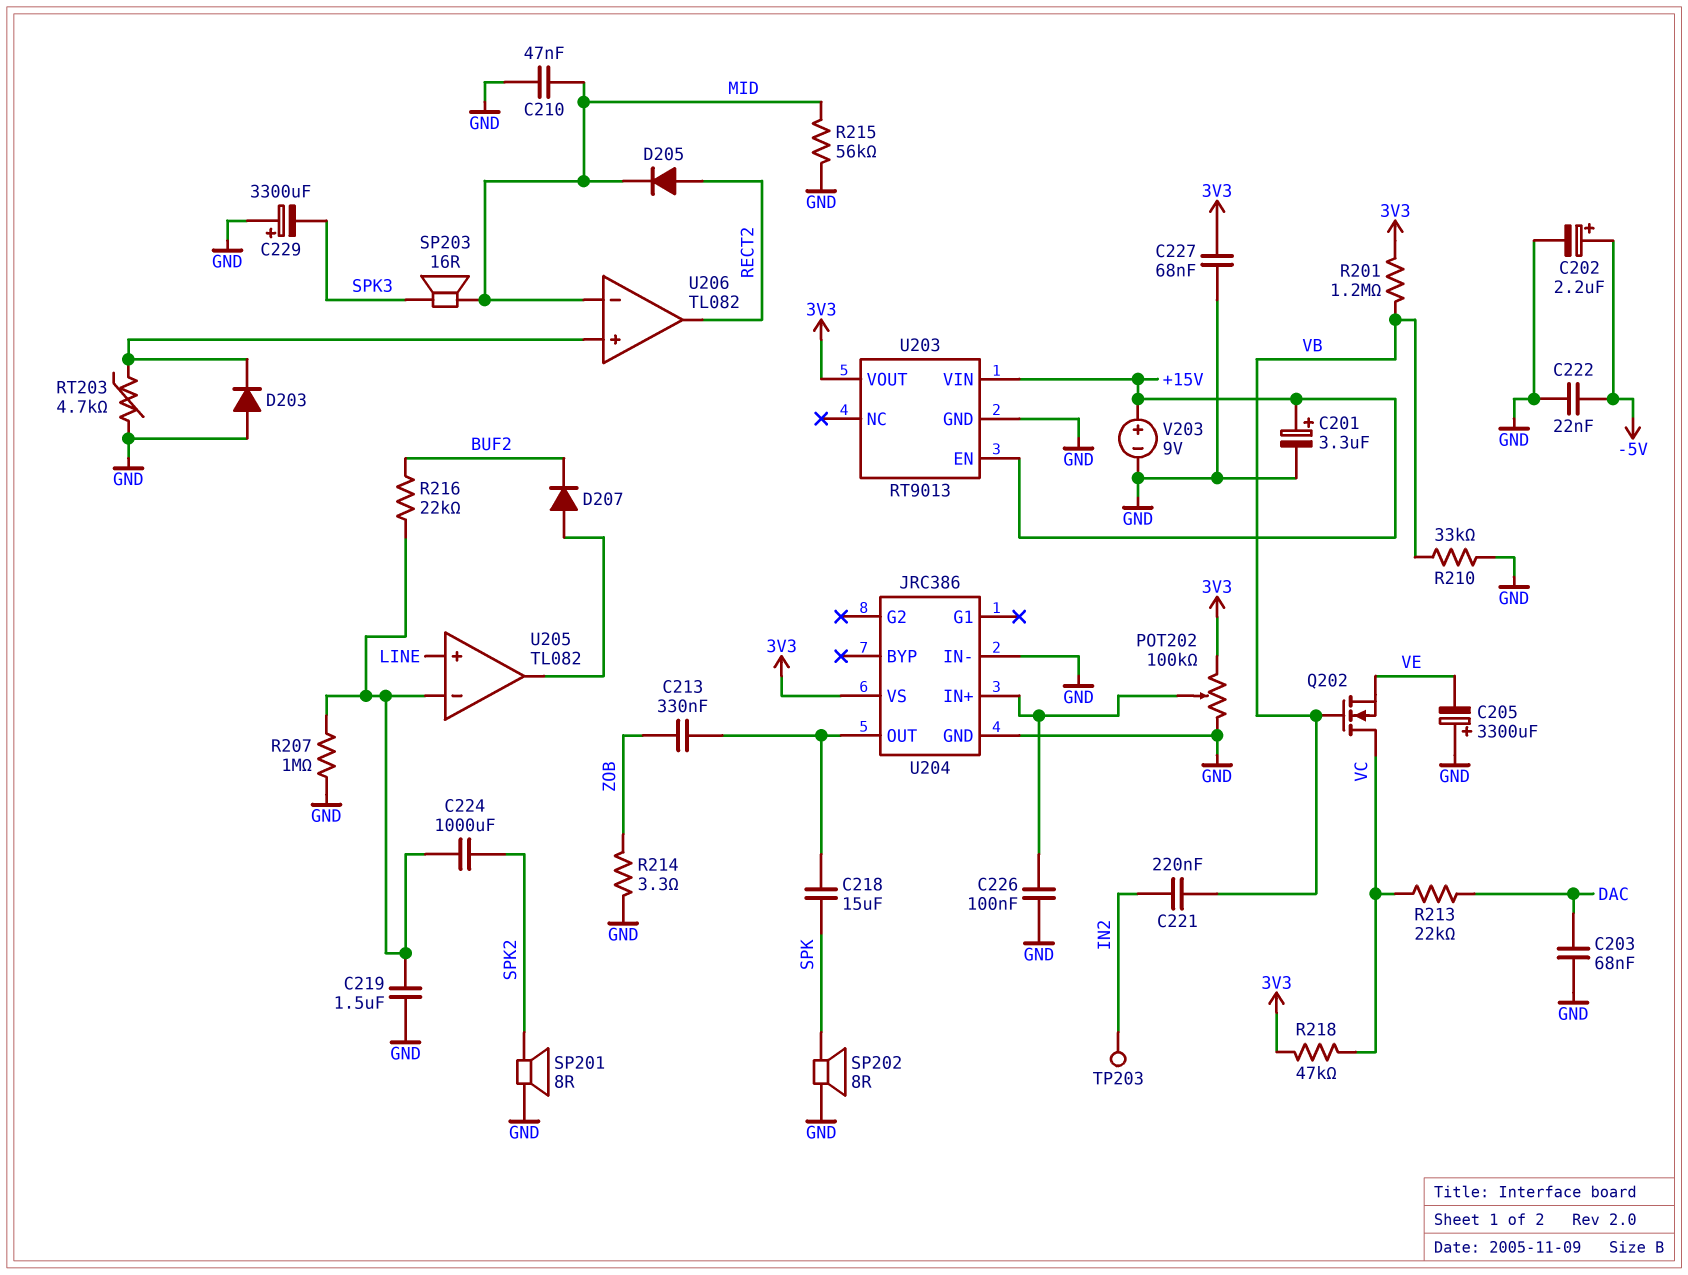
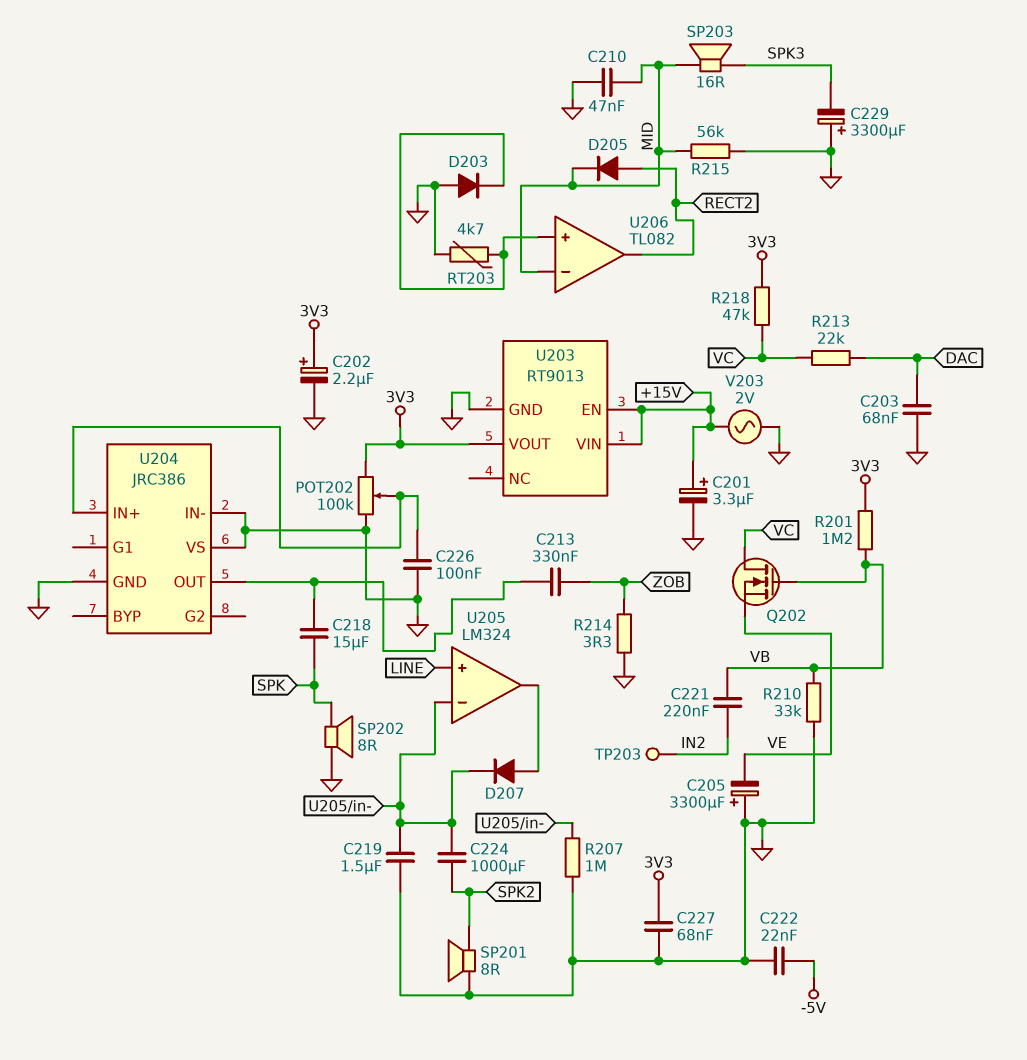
C202: 2.2uF (plus -5V, minus GND) -> 2.2uF (plus 3V3, minus GND)
D207: diode (A U205/out, K BUF2) -> diode (A U205/out, K U205/in-)
R216: 22k (BUF2, U205/in-) -> none
U204 pin VS: 3V3 -> GND
U205: TL082 -> LM324
V203: 9V (plus +15V, minus GND) -> AC 2V (+15V, GND)

